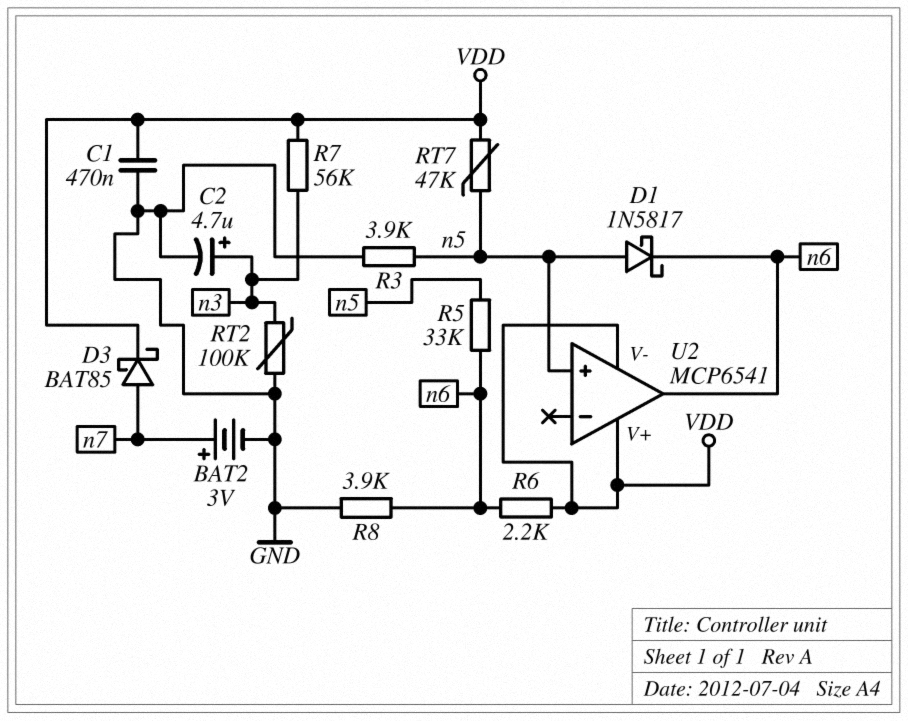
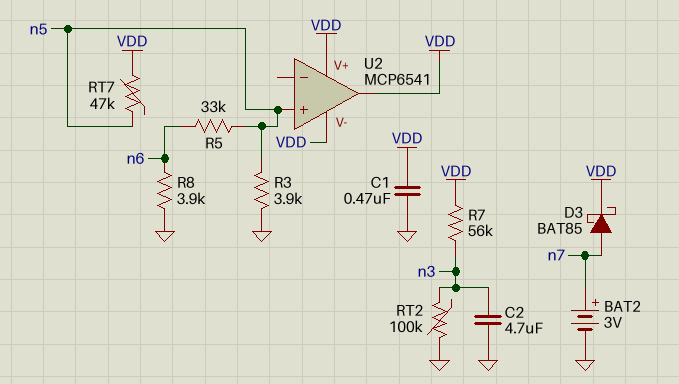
C2: 4.7uF (plus n3, minus GND) -> 4.7uF (GND, n3)
D1: schottky 1N5817 (A n5, K n6) -> none
R6: 2.2k (VDD, n6) -> none
U2 pin out: n6 -> VDD

